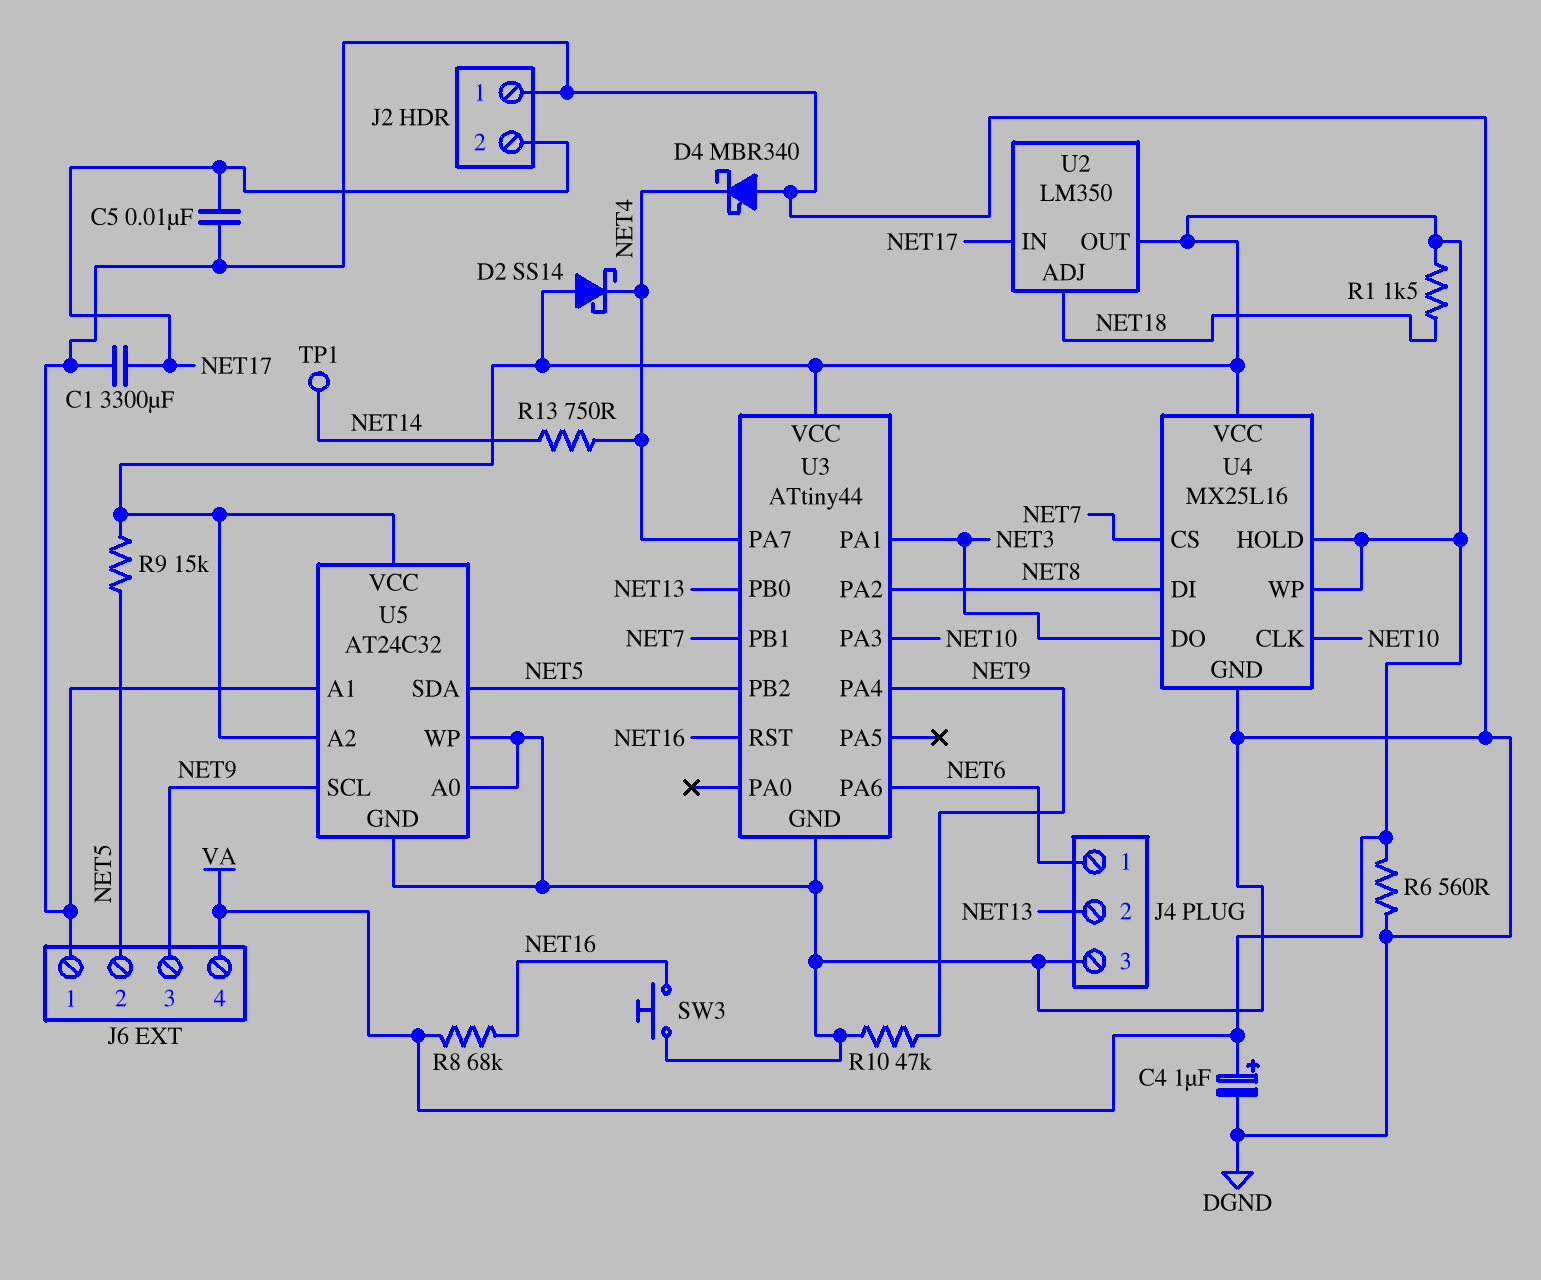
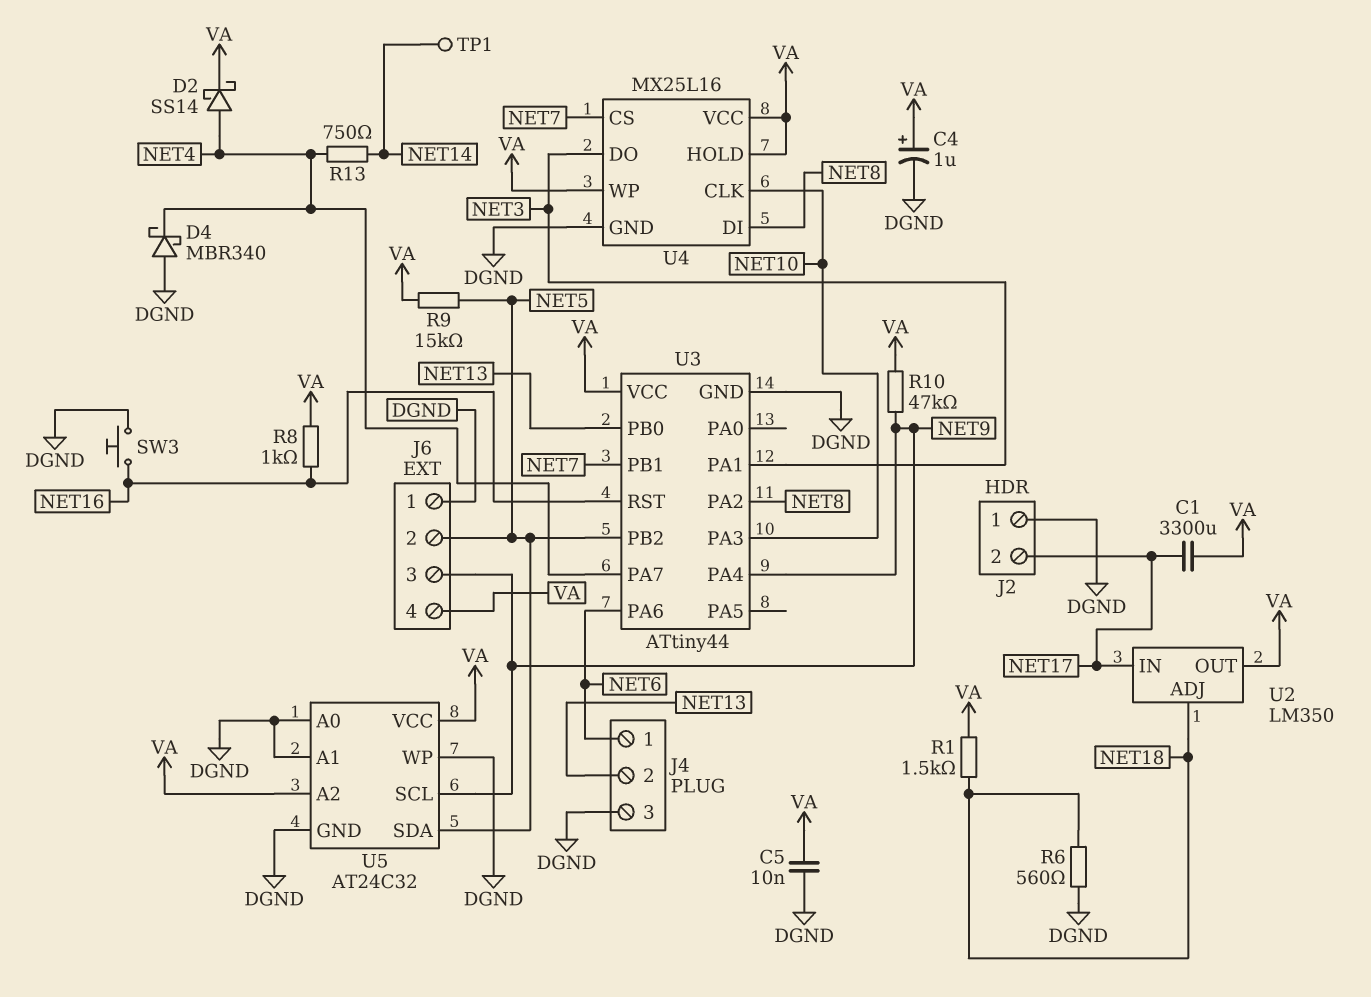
C1: 3300uF (DGND, NET17) -> 3300uF (NET17, VA)
C5: 10nF (DGND, NET17) -> 10nF (DGND, VA)
D2: schottky SS14 (A VA, K NET4) -> schottky SS14 (A NET4, K VA)
R6: 560 (DGND, VA) -> 560 (DGND, NET18)
R8: 68k (NET16, VA) -> 1k (NET16, VA)
R10: 47k (DGND, NET9) -> 47k (NET9, VA)

